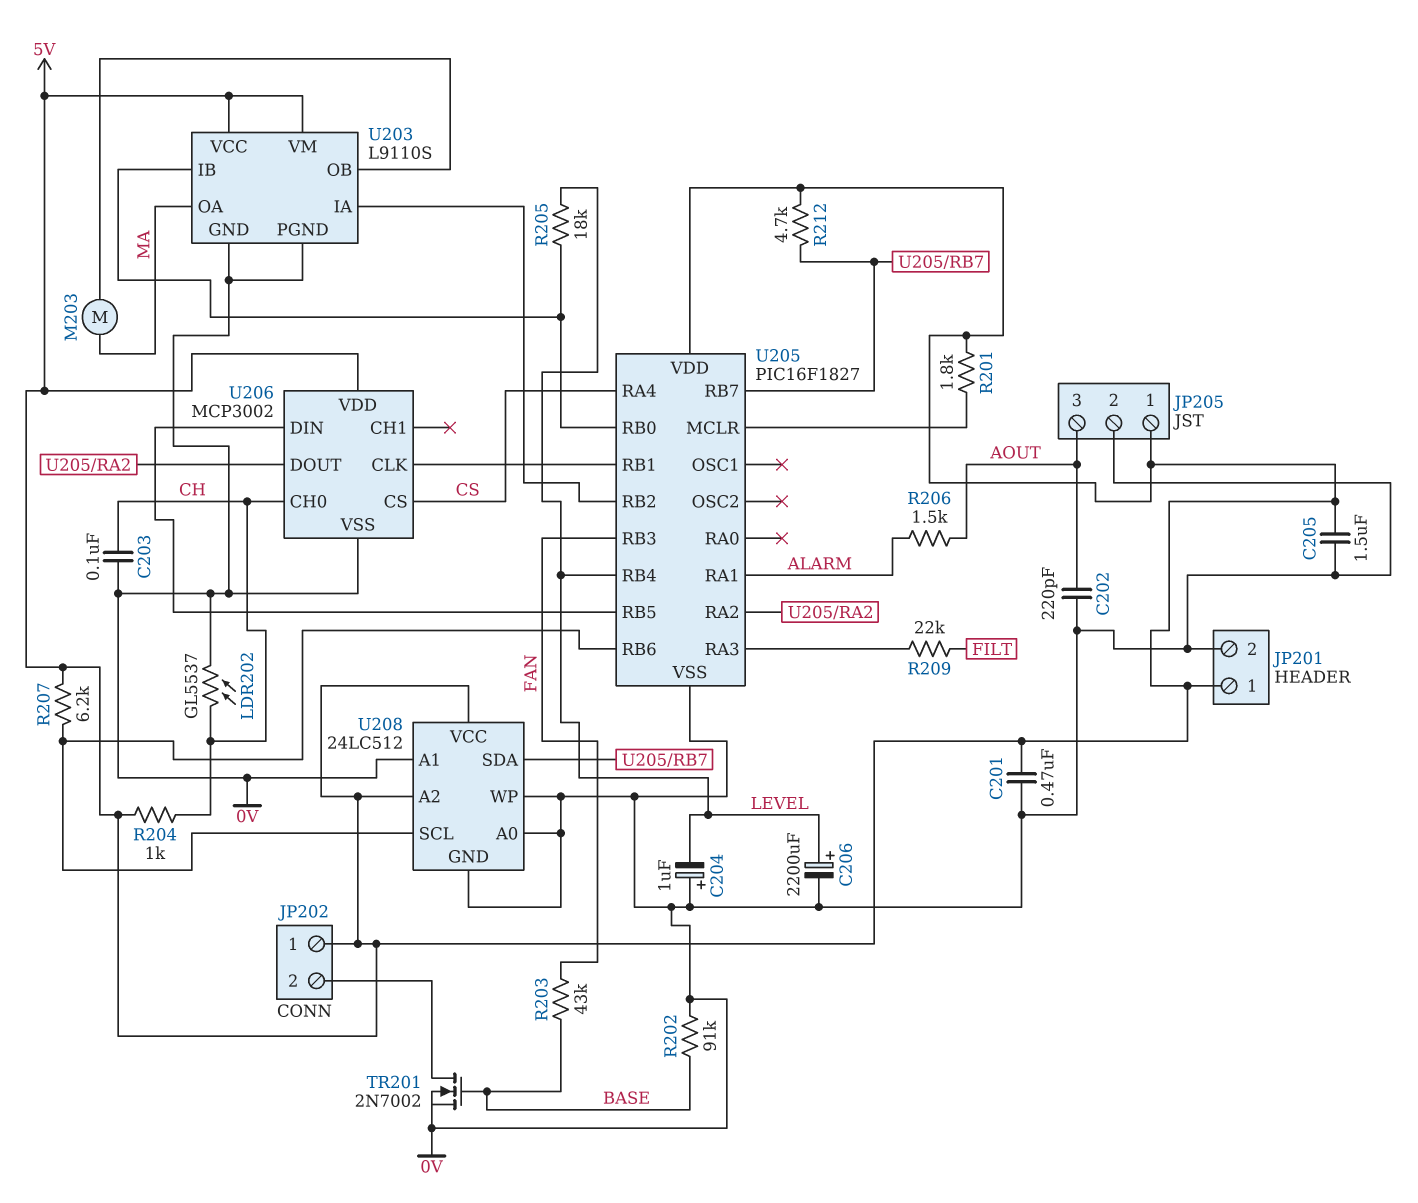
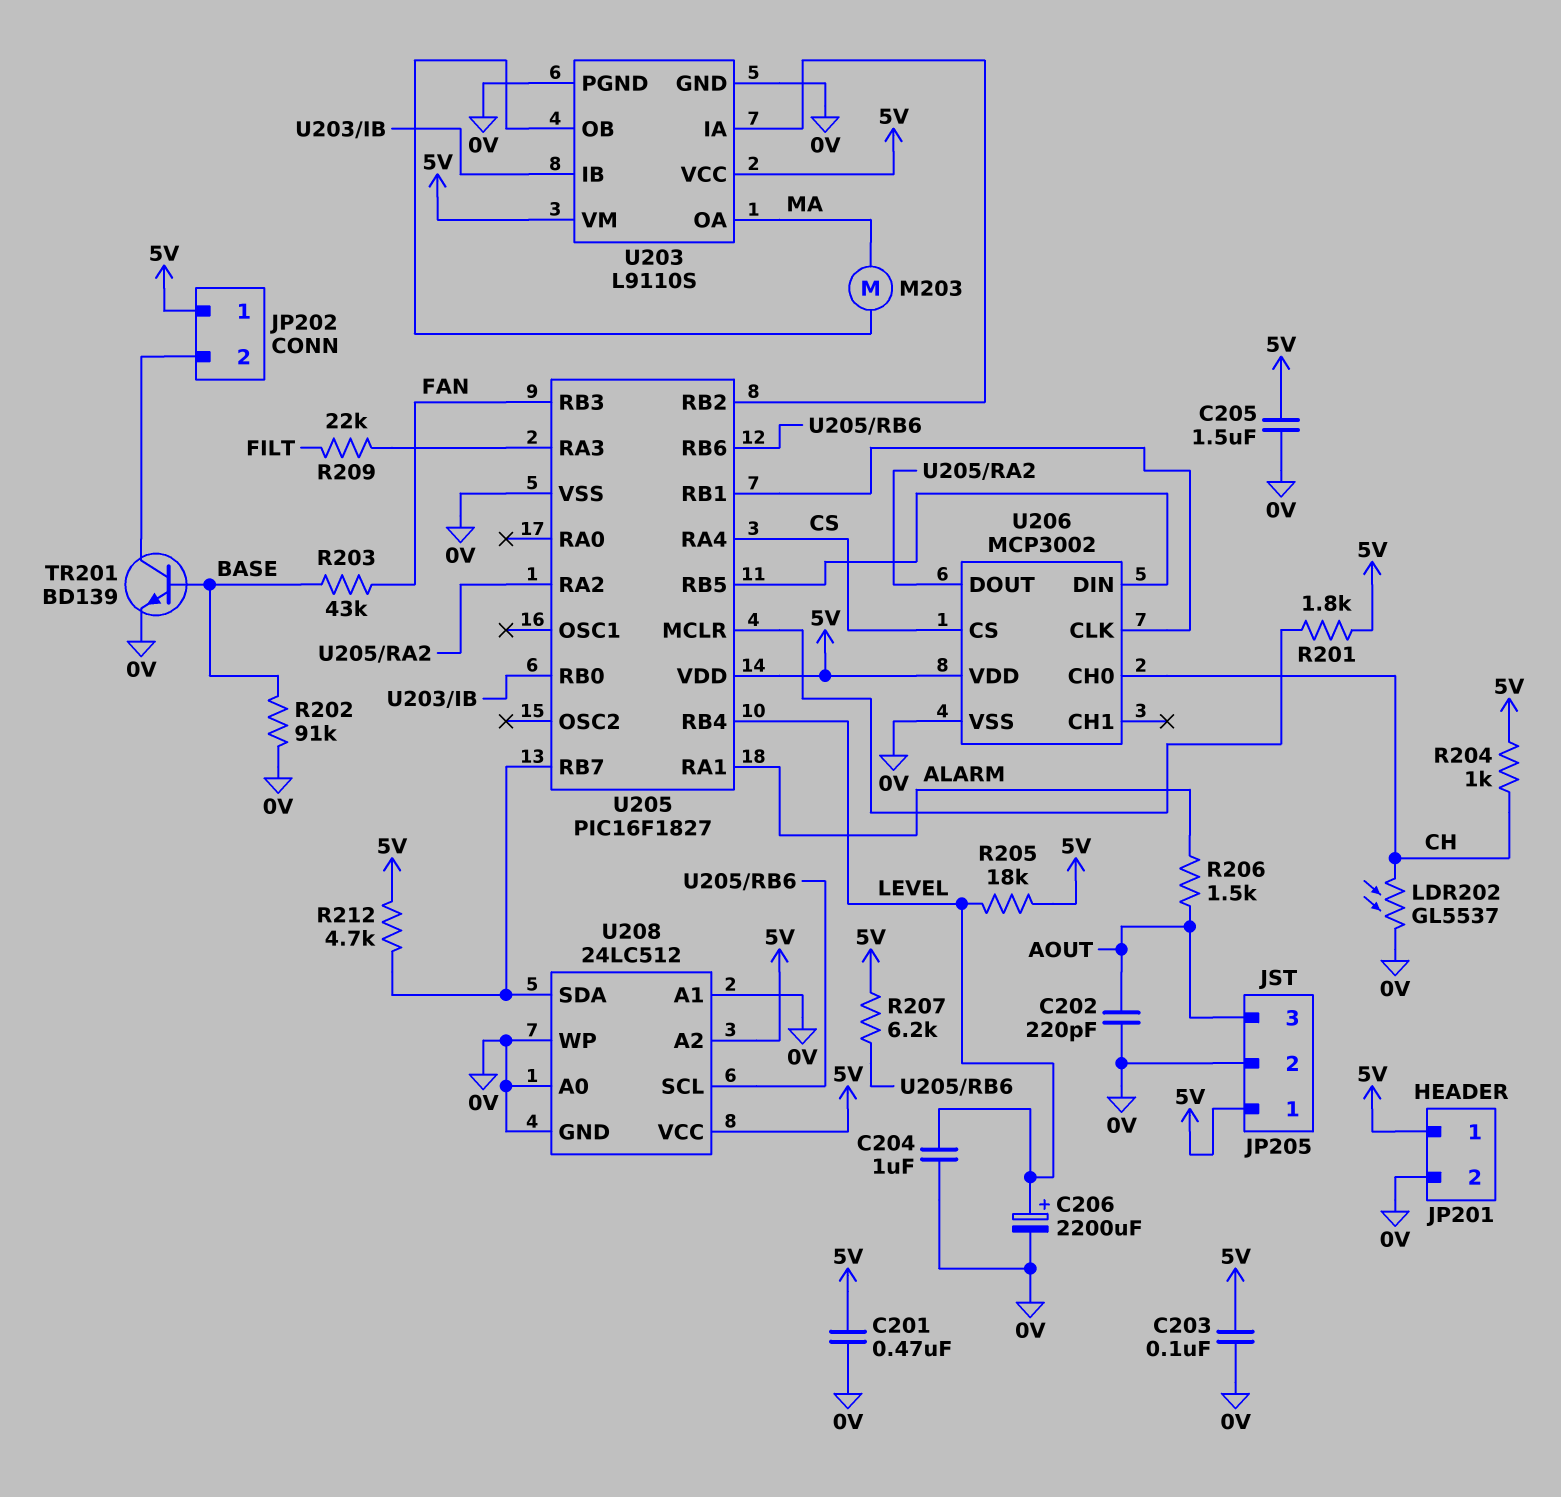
C203: 100nF (0V, CH) -> 100nF (0V, 5V)
C204: 1uF (plus 0V, minus LEVEL) -> 1uF (0V, LEVEL)
R205: 18k (LEVEL, U203/IB) -> 18k (5V, LEVEL)
TR201: NMOS 2N7002 (G BASE, D JP202/2, S 0V) -> NPN BD139 (B BASE, C JP202/2, E 0V)

